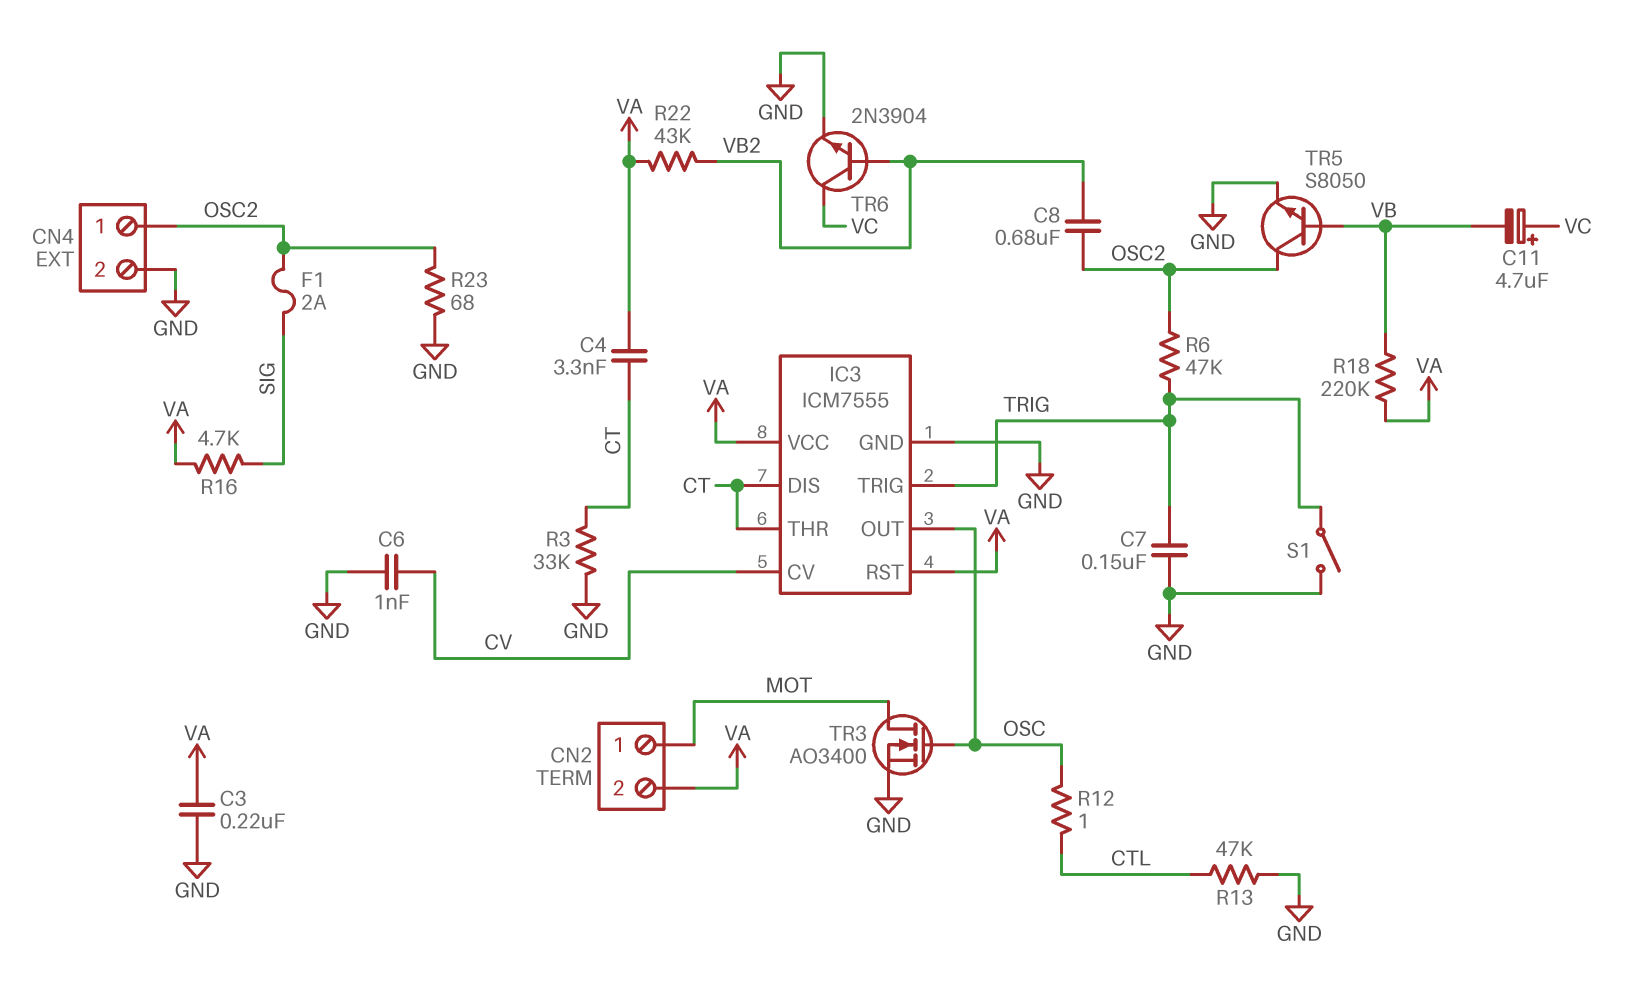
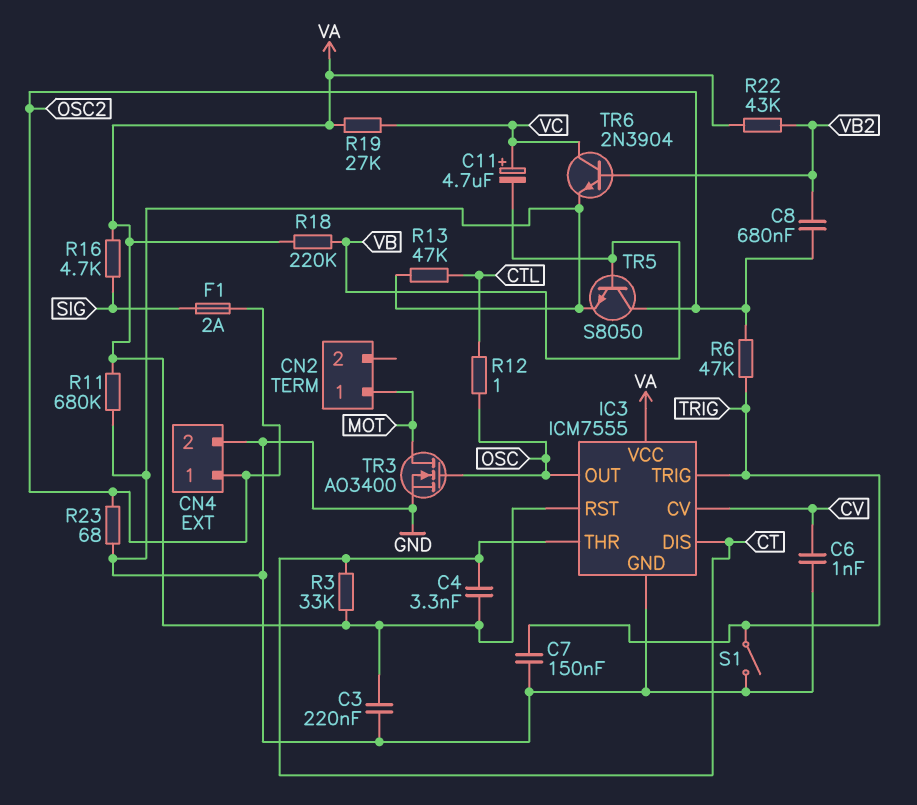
CN2 pin 2: VA -> none
R3: 33k (CT, GND) -> 33k (CT, VA)
R11: none -> 680k (GND, VA)
R19: none -> 27k (VA, VC)

